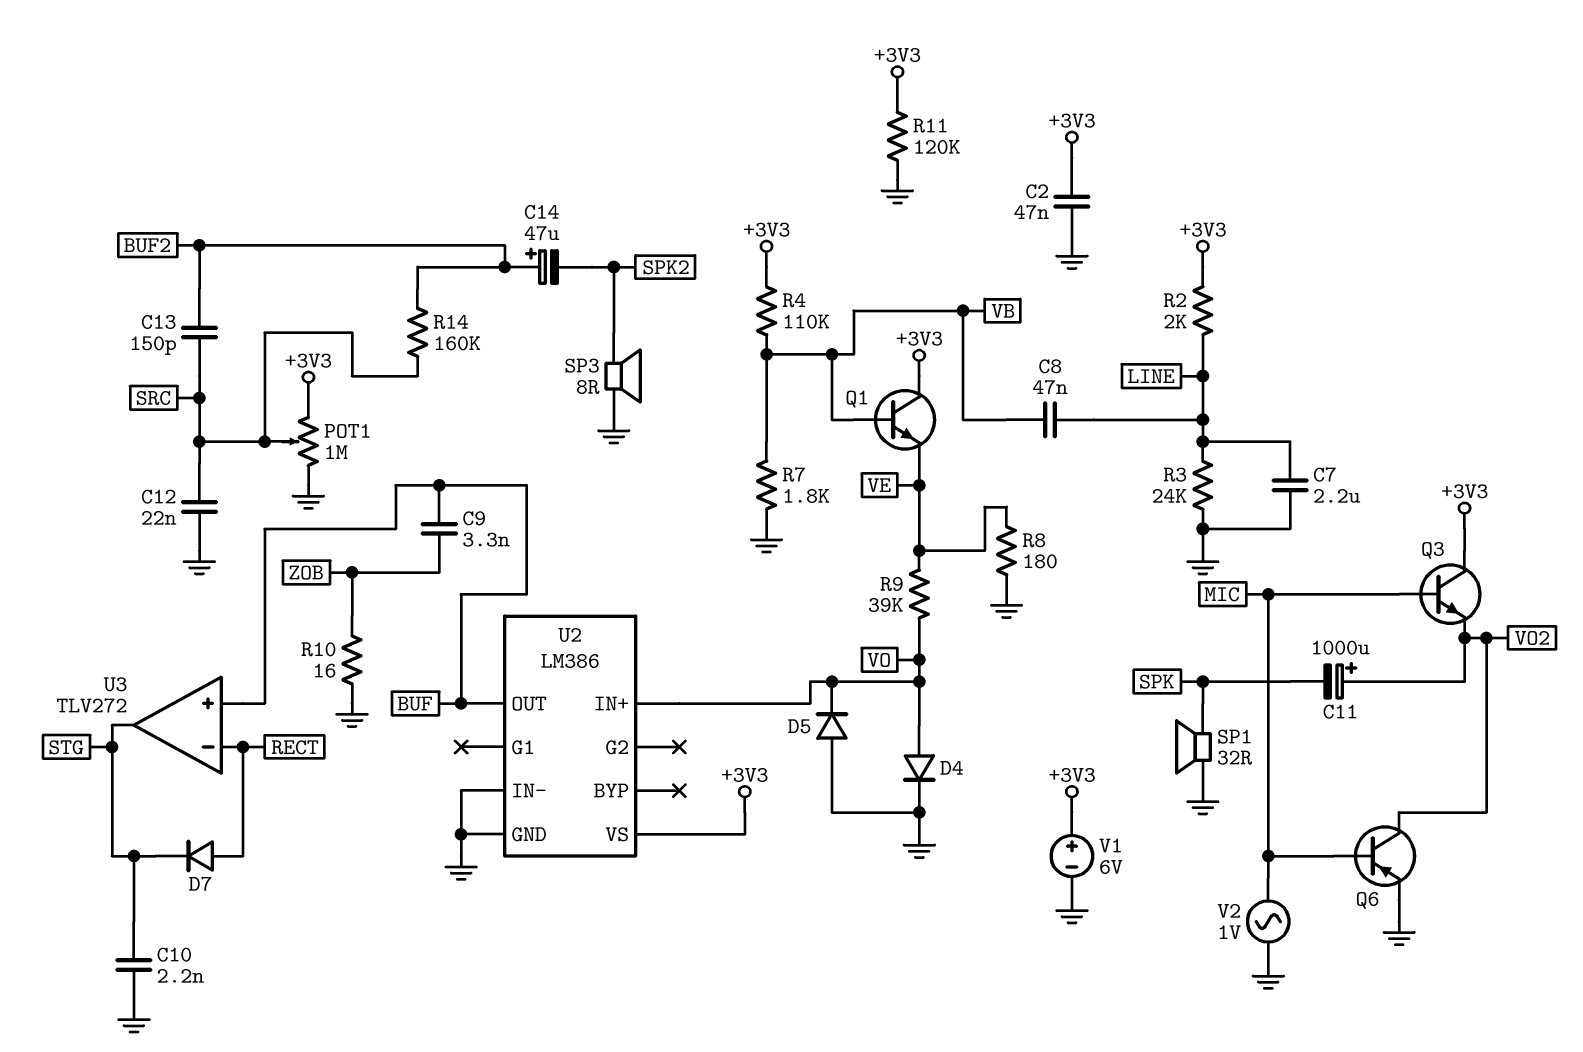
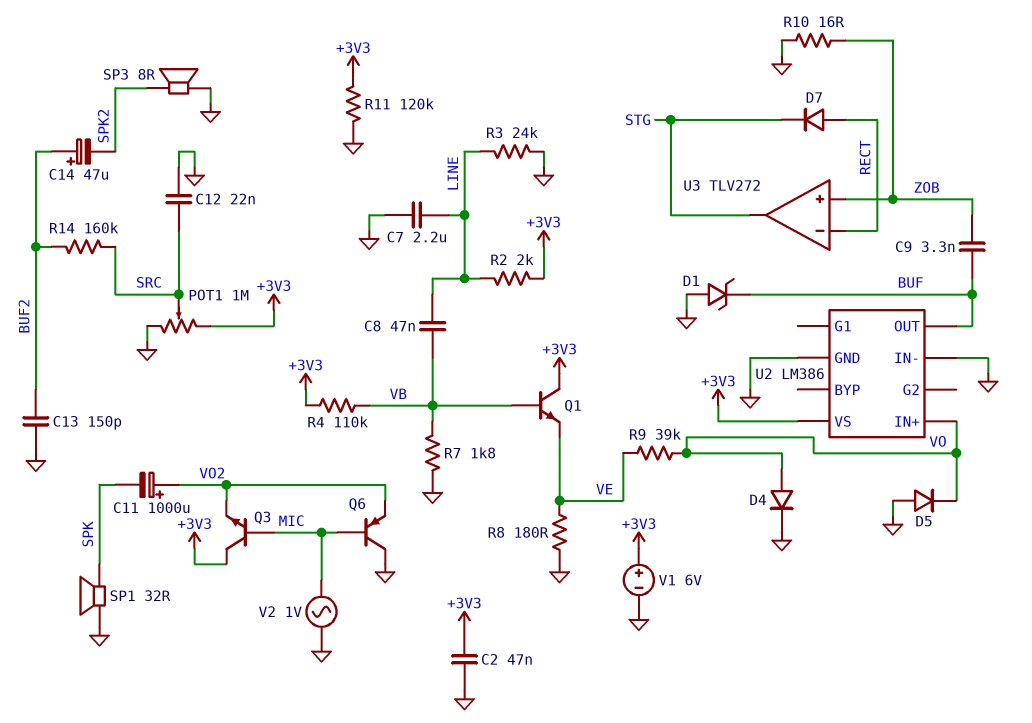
C10: 2.2nF (GND, STG) -> none
C13: 150pF (BUF2, SRC) -> 150pF (BUF2, GND)
D1: none -> zener (A GND, K BUF)
Q6: PNP (B MIC, C VO2, E GND) -> PNP (B MIC, C GND, E VO2)
U3 pin in+: BUF -> ZOB

